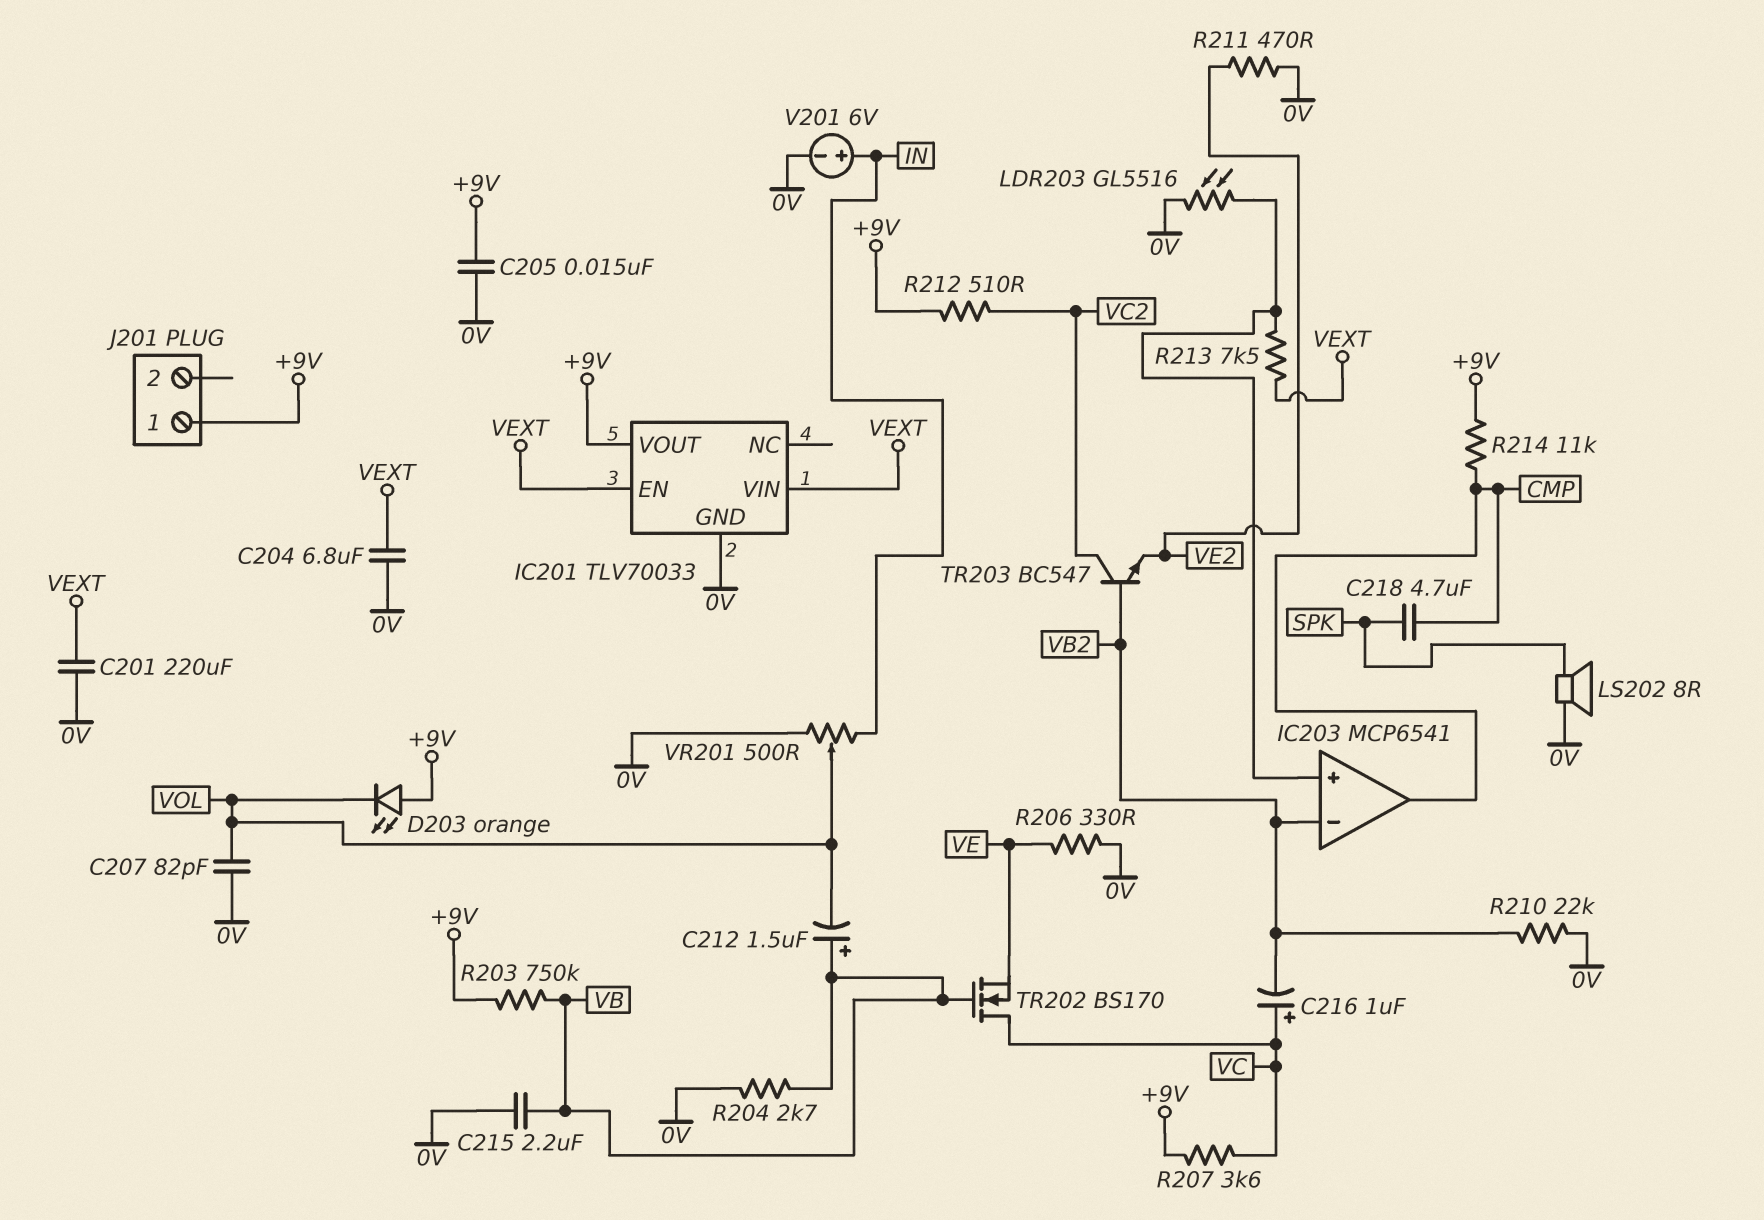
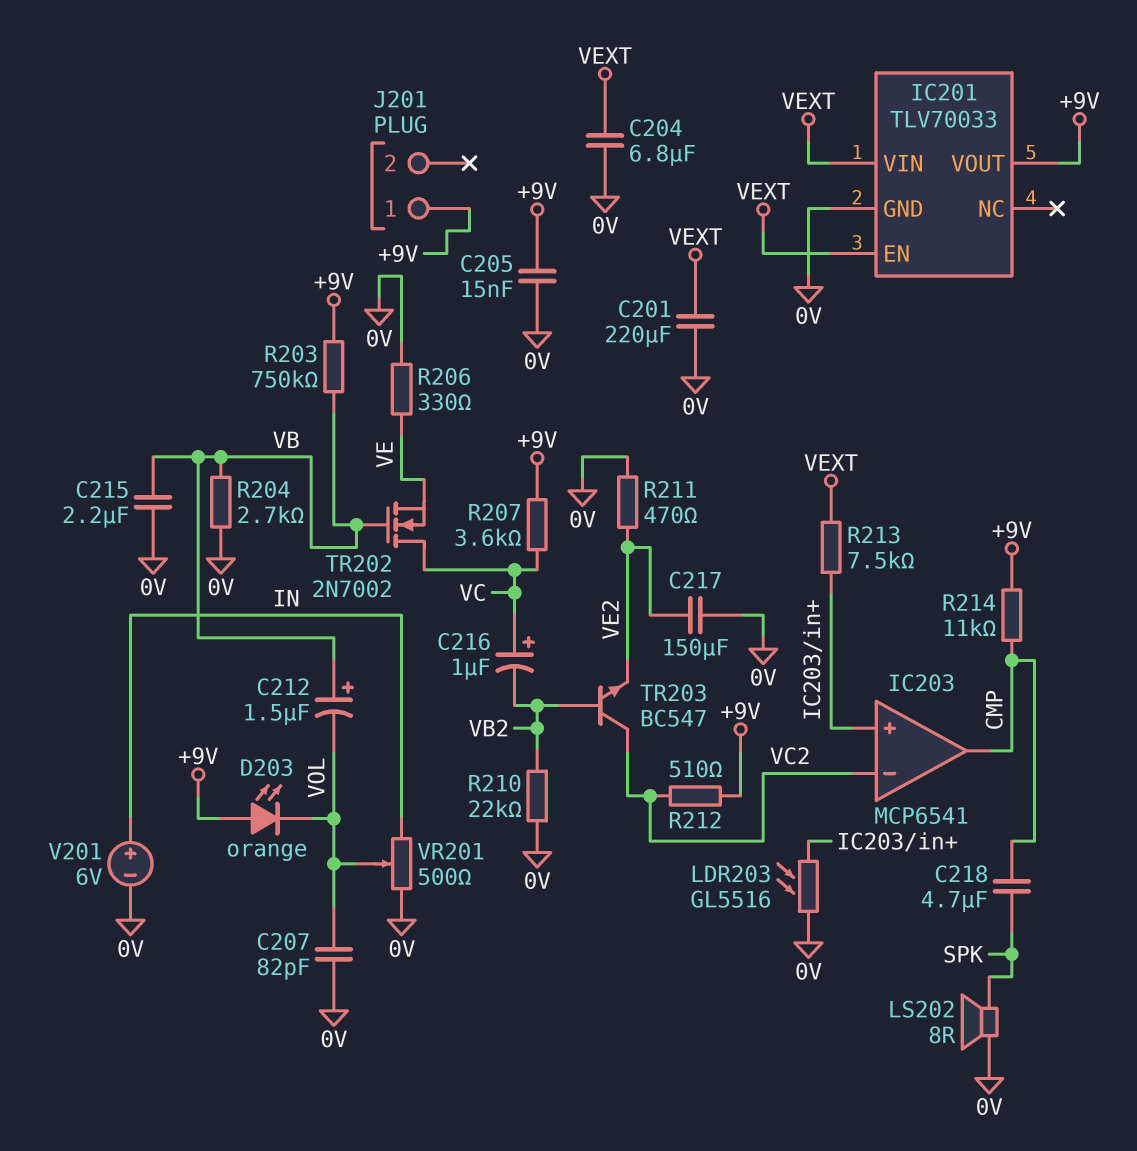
C217: none -> 150uF (0V, VE2)
IC203 pin in-: VB2 -> VC2
TR202: NMOS BS170 (G VB, D VC, S VE) -> NMOS 2N7002 (G VB, D VC, S VE)

